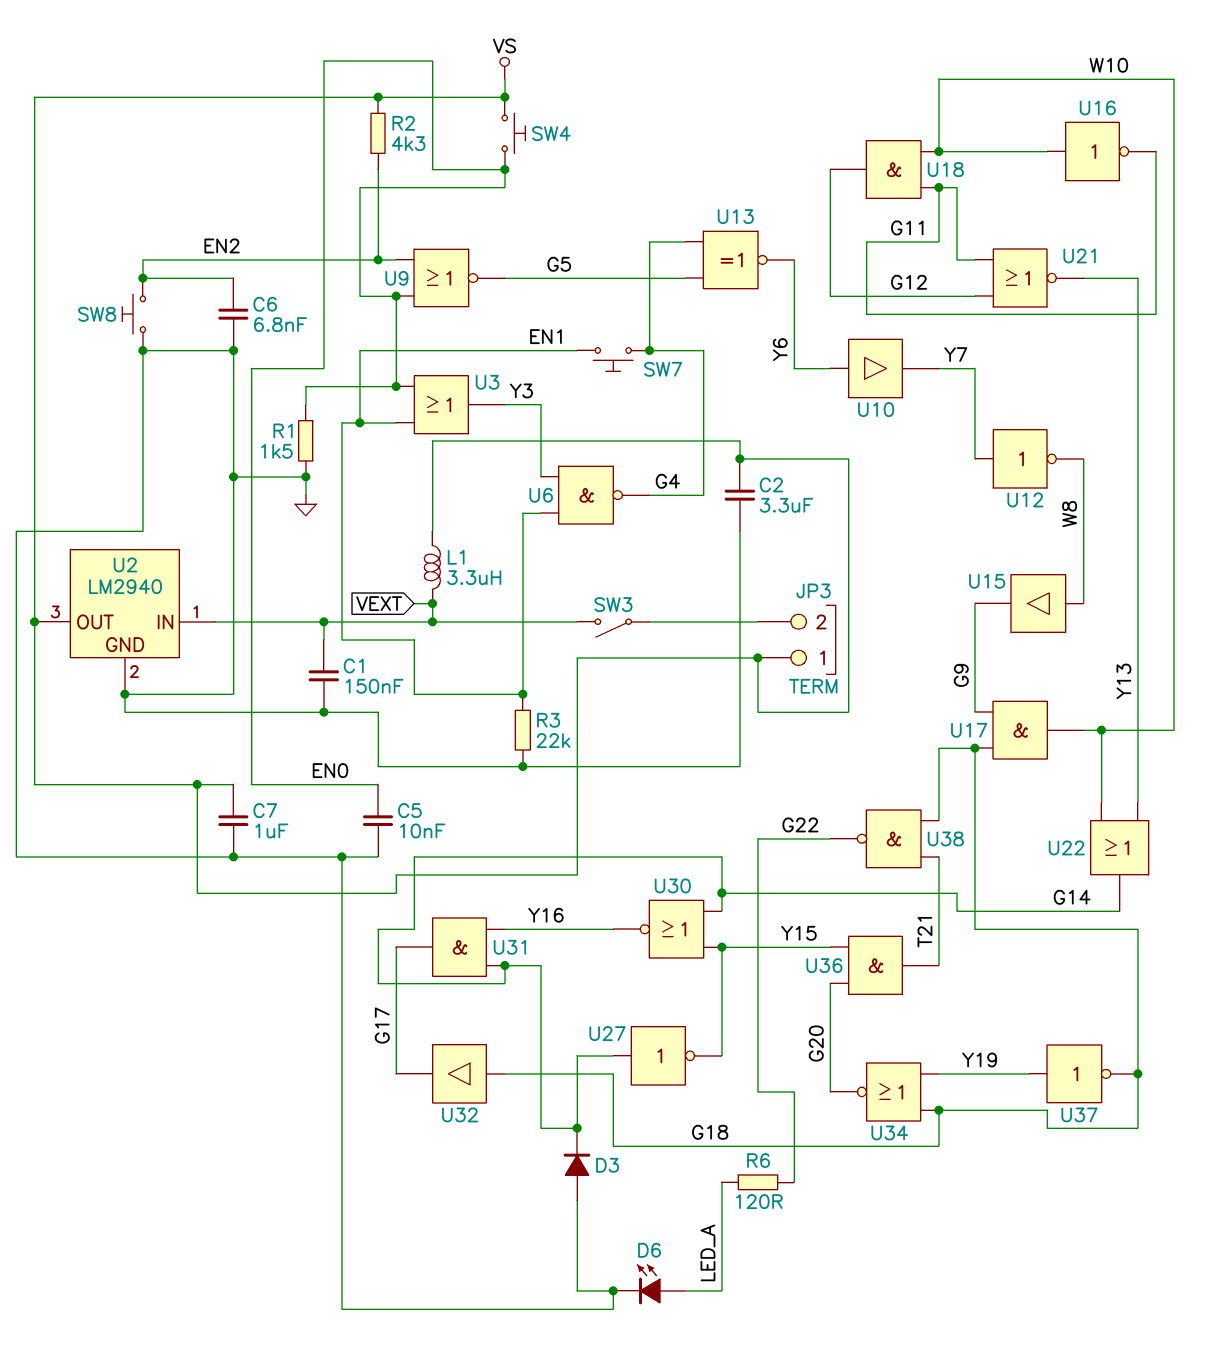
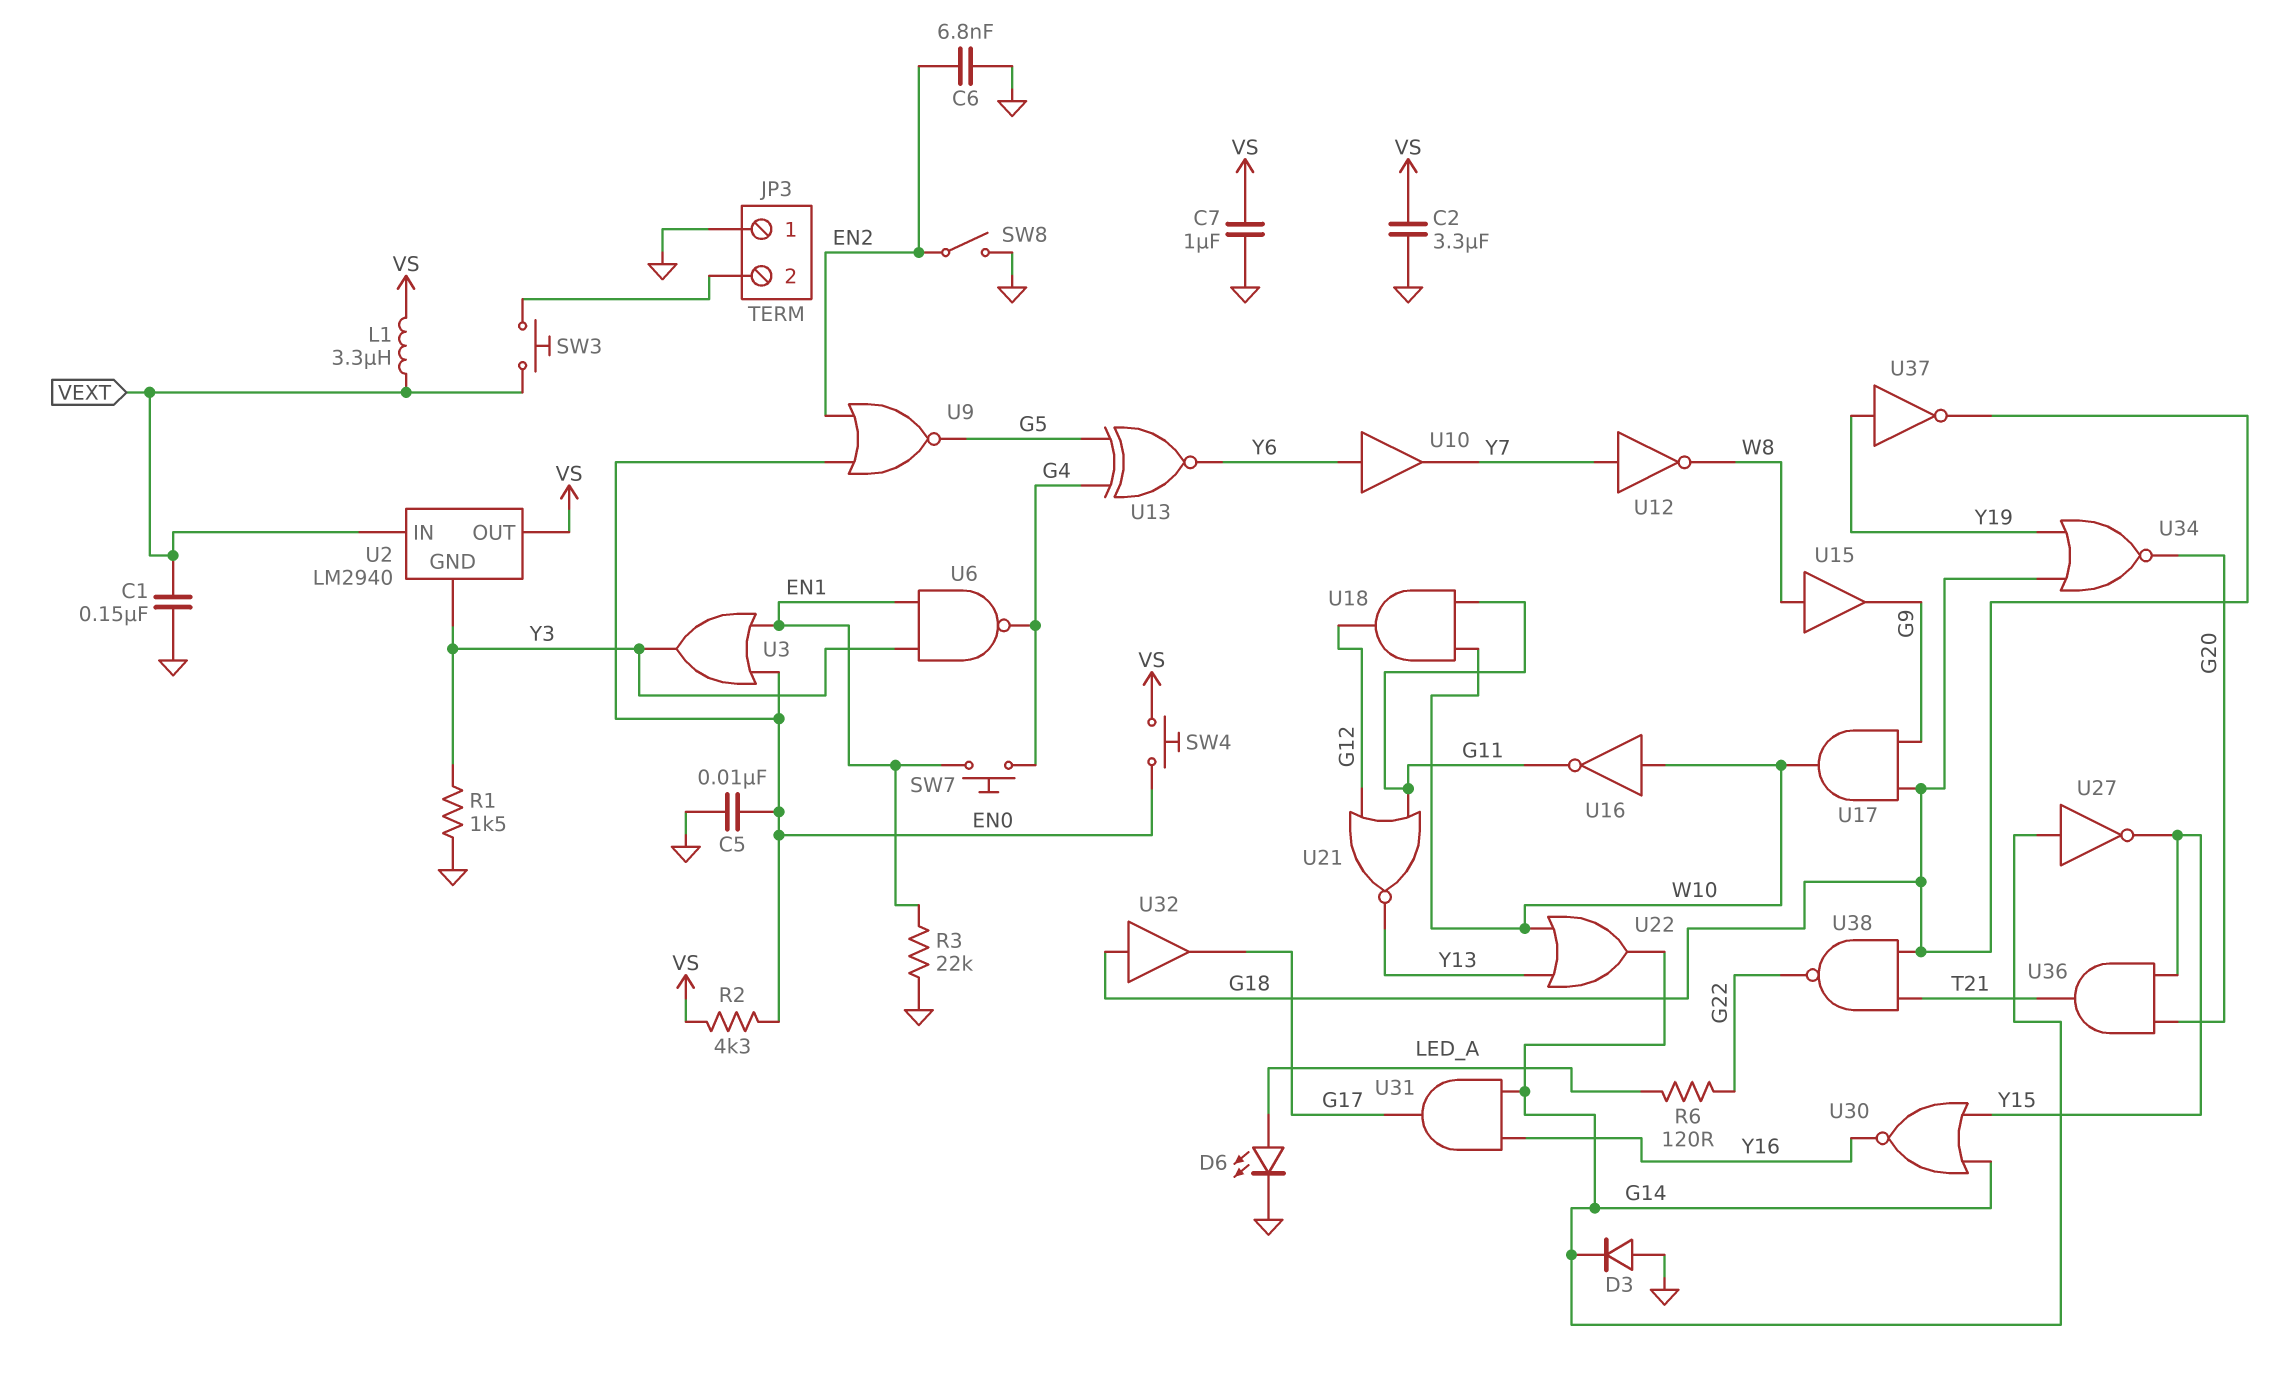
JP3 pin 1: VS -> GND
R1: 1.5k (EN0, GND) -> 1.5k (GND, Y3)
R2: 4.3k (EN2, VS) -> 4.3k (EN0, VS)
SW3: switch (JP3/2, VEXT) -> button (JP3/2, VEXT)
SW8: button (EN2, GND) -> switch (EN2, GND)
U2 pin GND: GND -> Y3

